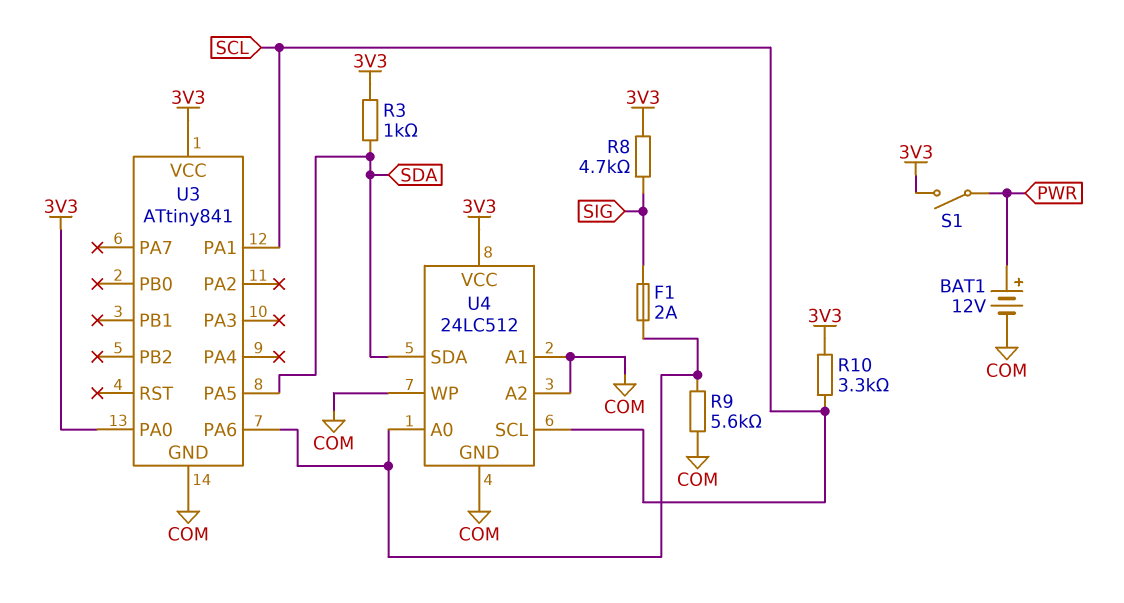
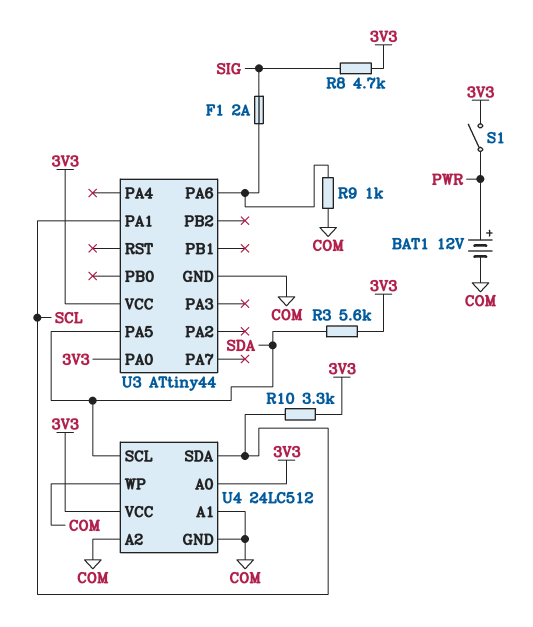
R3: 1k (3V3, SDA) -> 5.6k (3V3, SDA)
R9: 5.6k (COM, U3/PA6) -> 1k (COM, U3/PA6)
U3: ATtiny841 -> ATtiny44
U4 pin A0: U3/PA6 -> 3V3
U4 pin SCL: SCL -> SDA
U4 pin SDA: SDA -> SCL

